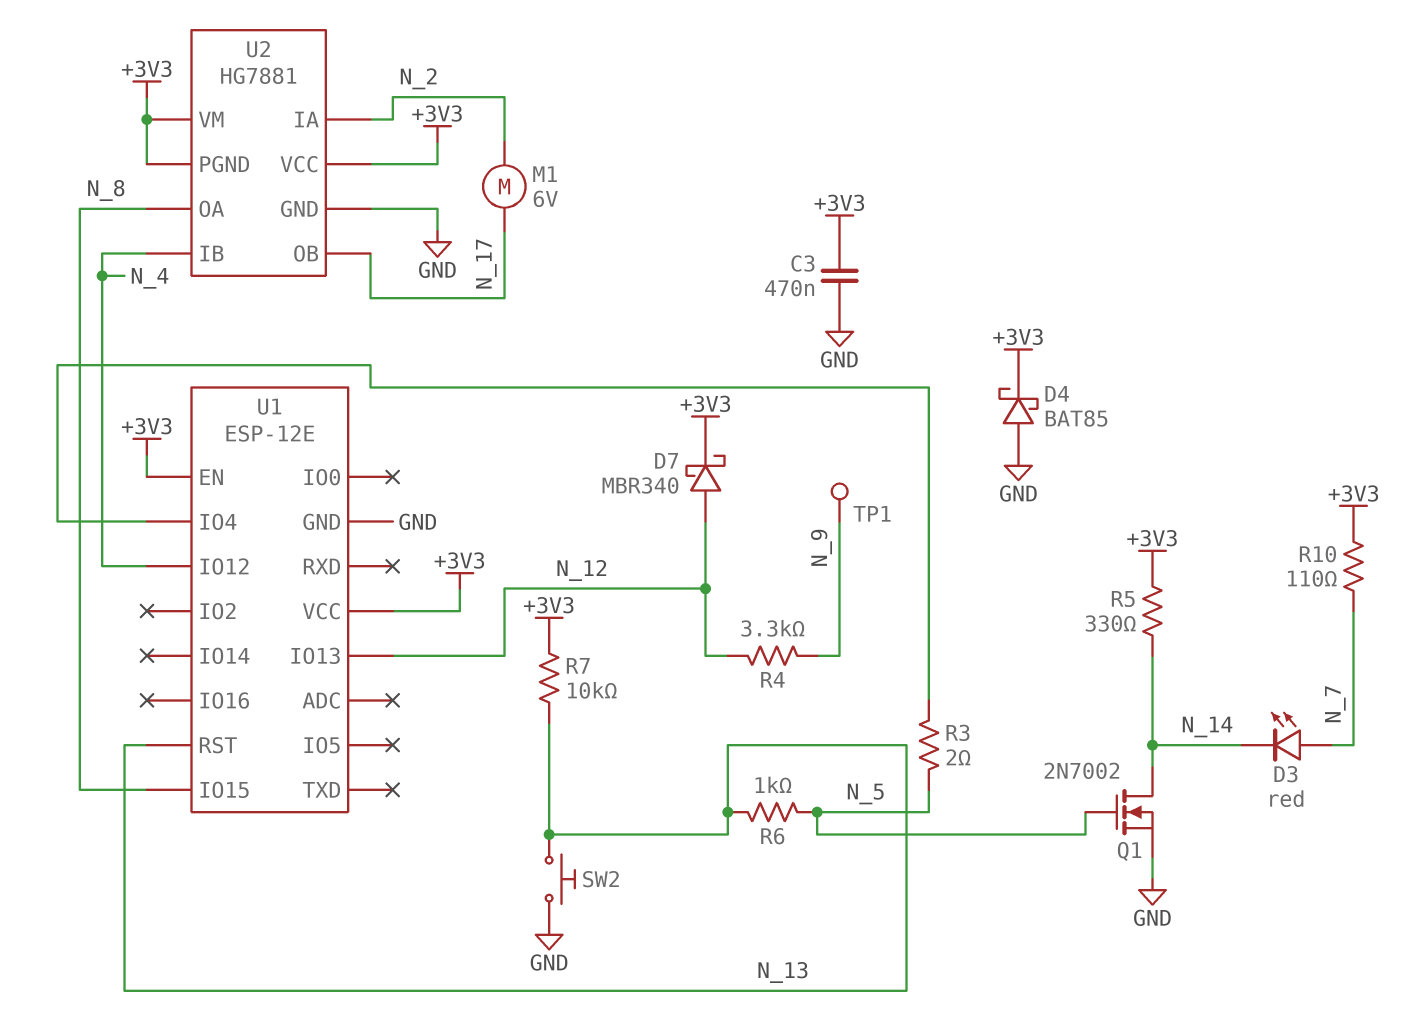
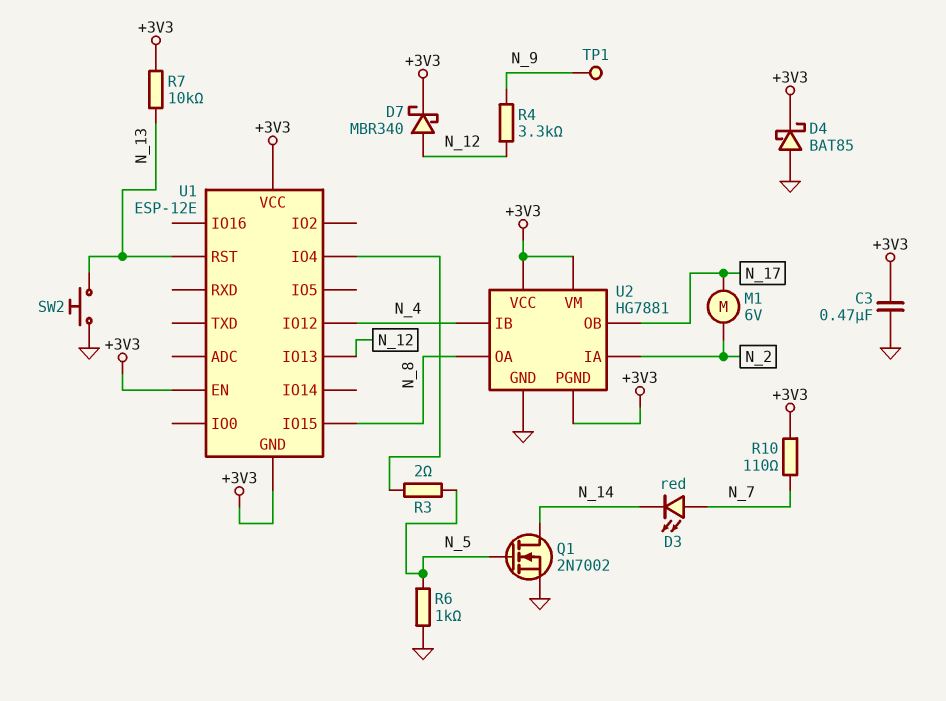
R5: 330 (+3V3, N_14) -> none
R6: 1k (N_5, N_13) -> 1k (GND, N_5)
U1 pin GND: GND -> +3V3

